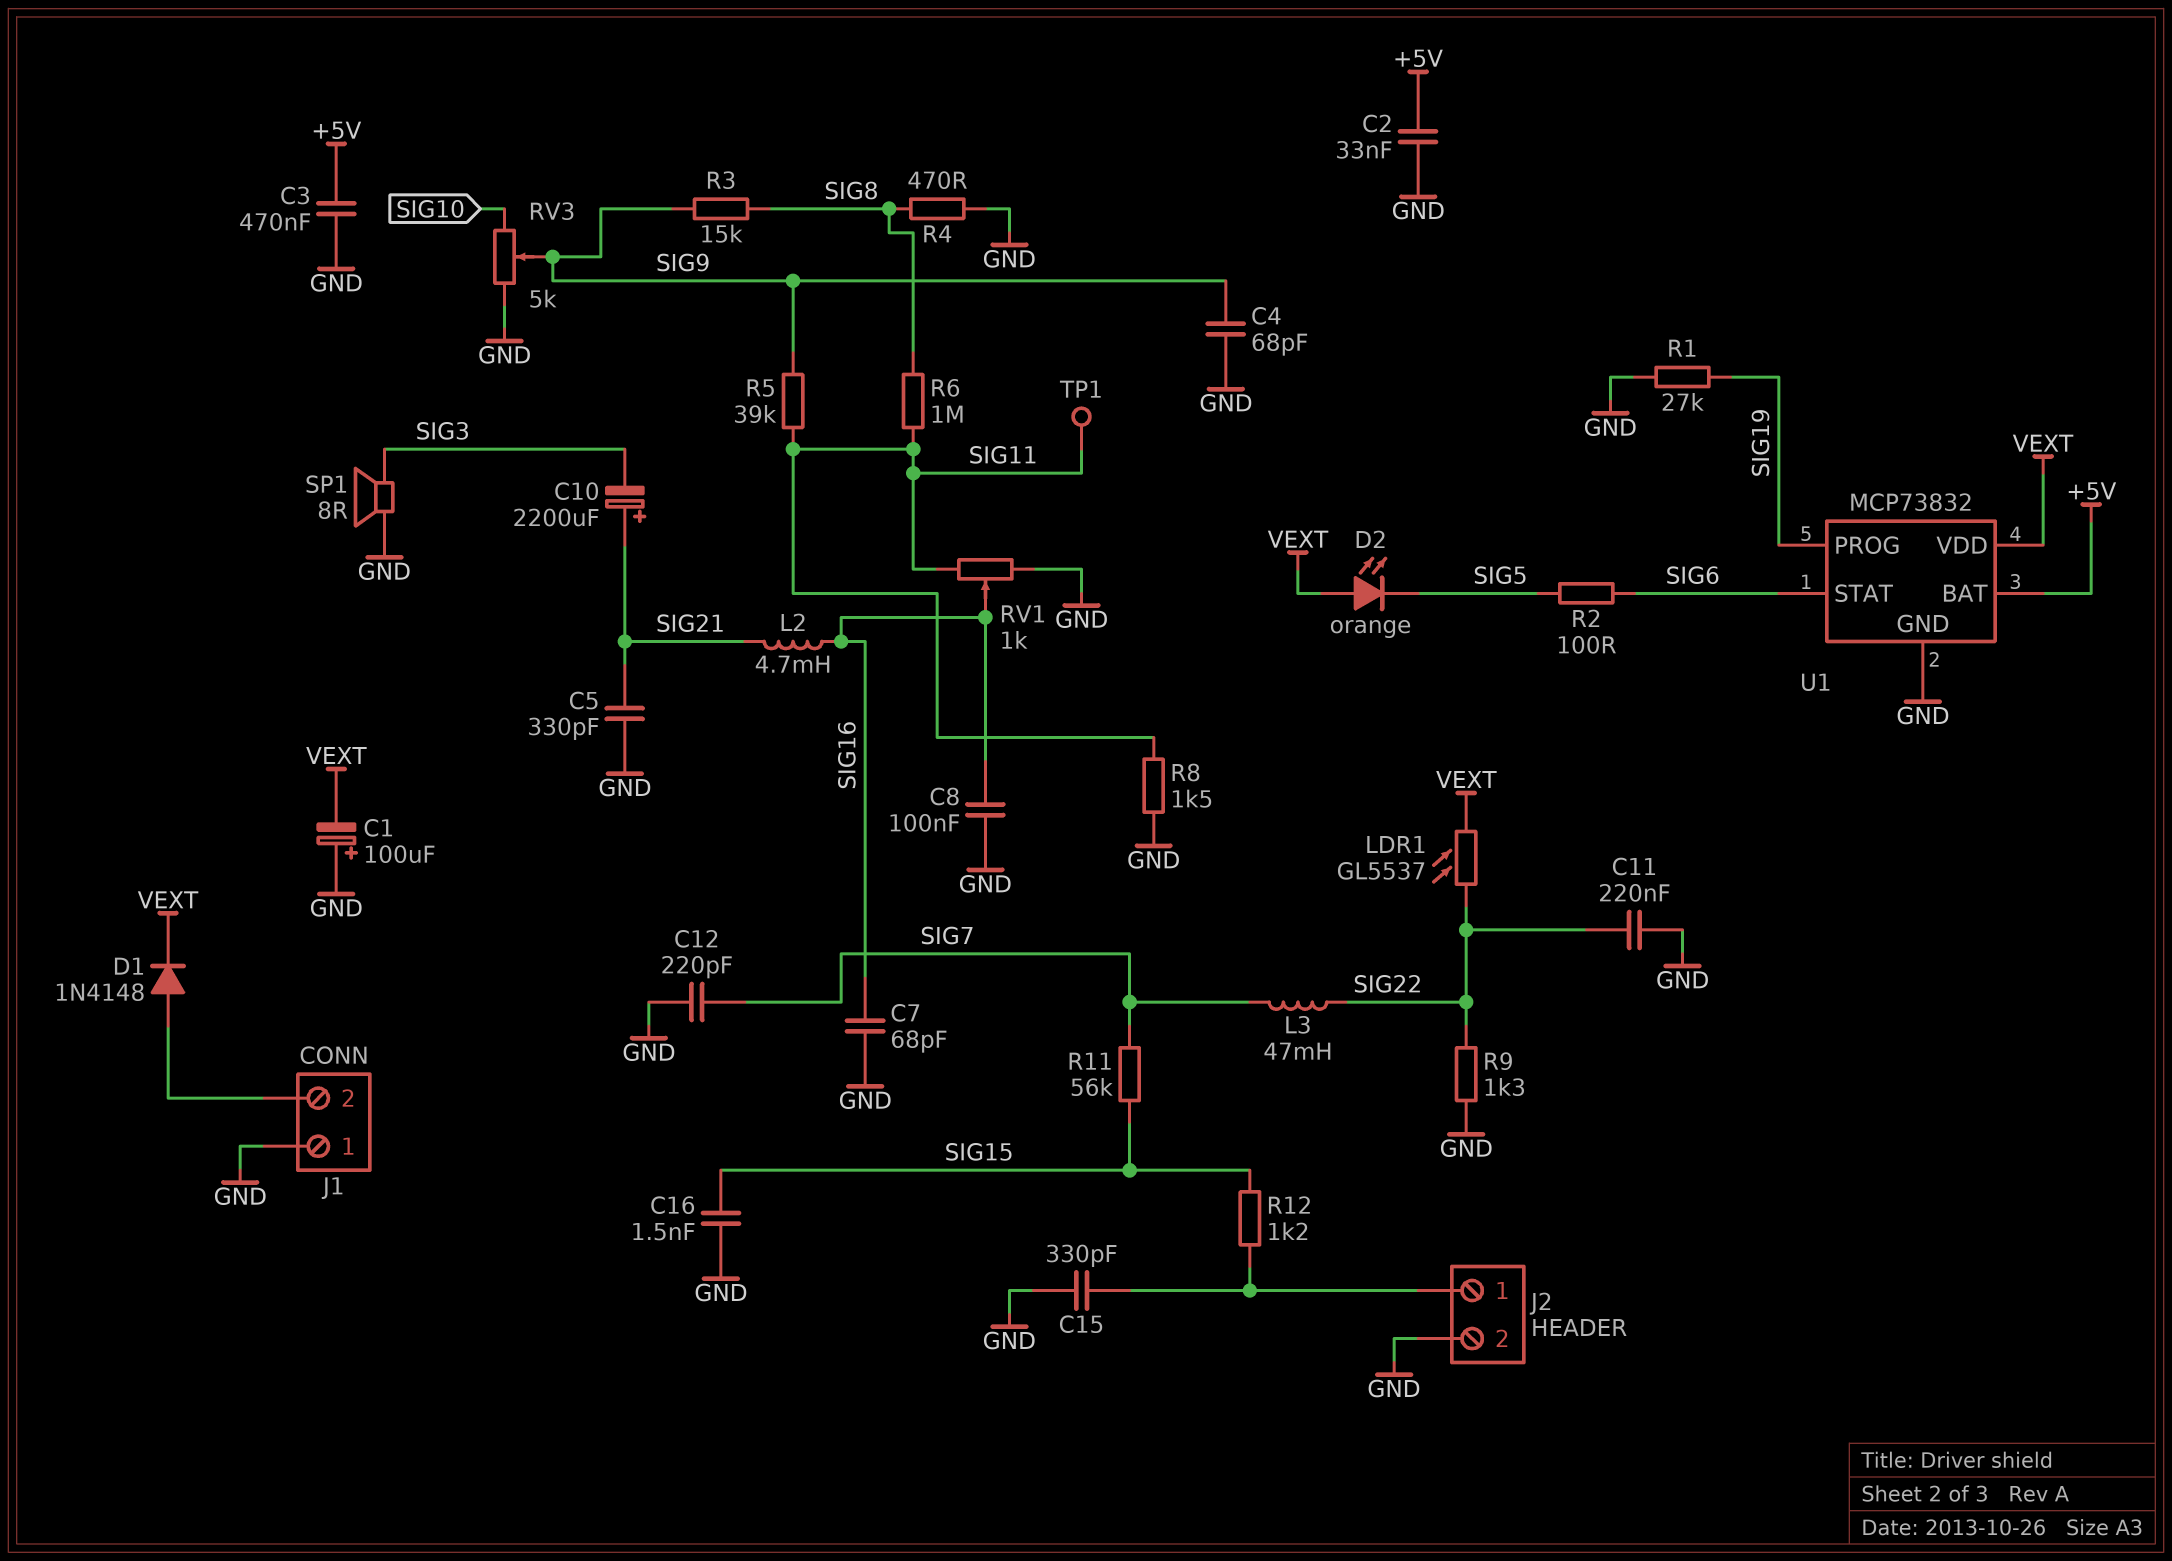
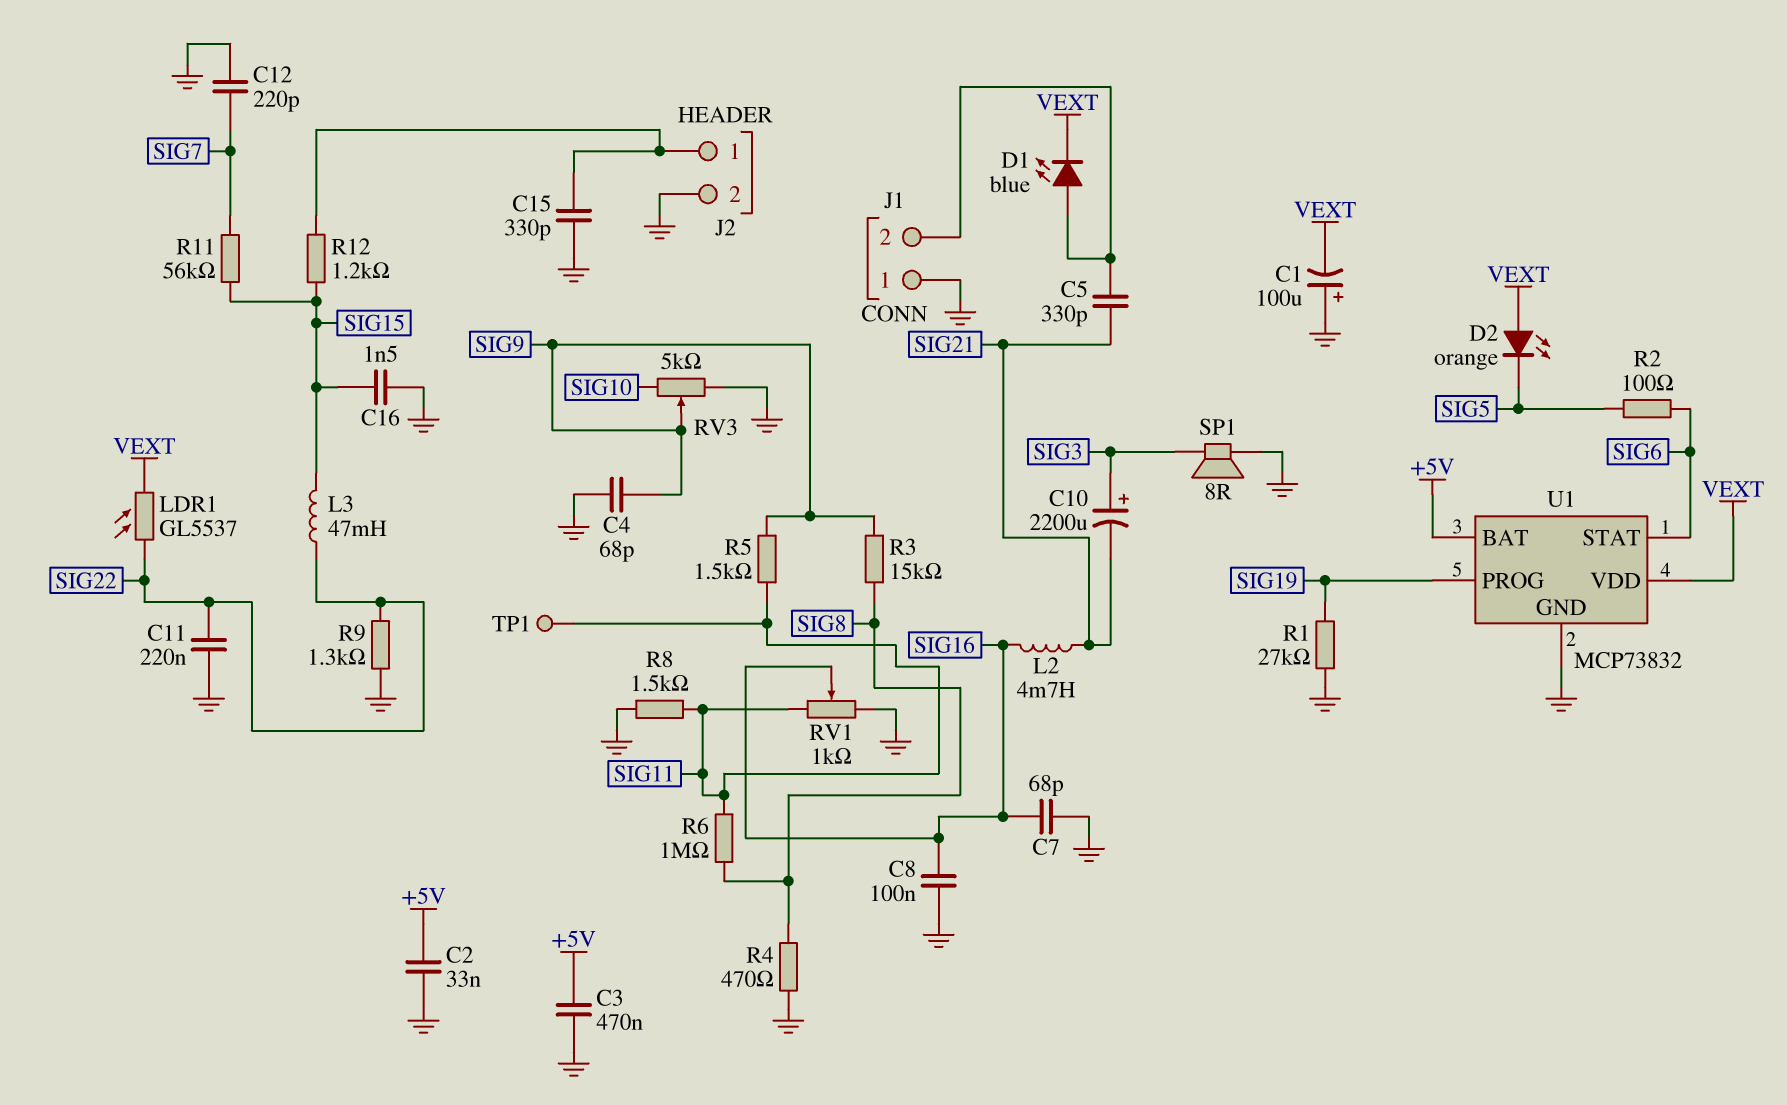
C5: 330pF (GND, SIG21) -> 330pF (J1/2, SIG21)
C10: 2200uF (plus SIG21, minus SIG3) -> 2200uF (plus SIG3, minus SIG21)
D1: diode 1N4148 (A J1/2, K VEXT) -> LED blue (A J1/2, K VEXT)
L3: 47mH (SIG7, SIG22) -> 47mH (SIG15, SIG22)
R5: 39k (SIG9, SIG11) -> 1.5k (SIG9, SIG11)

